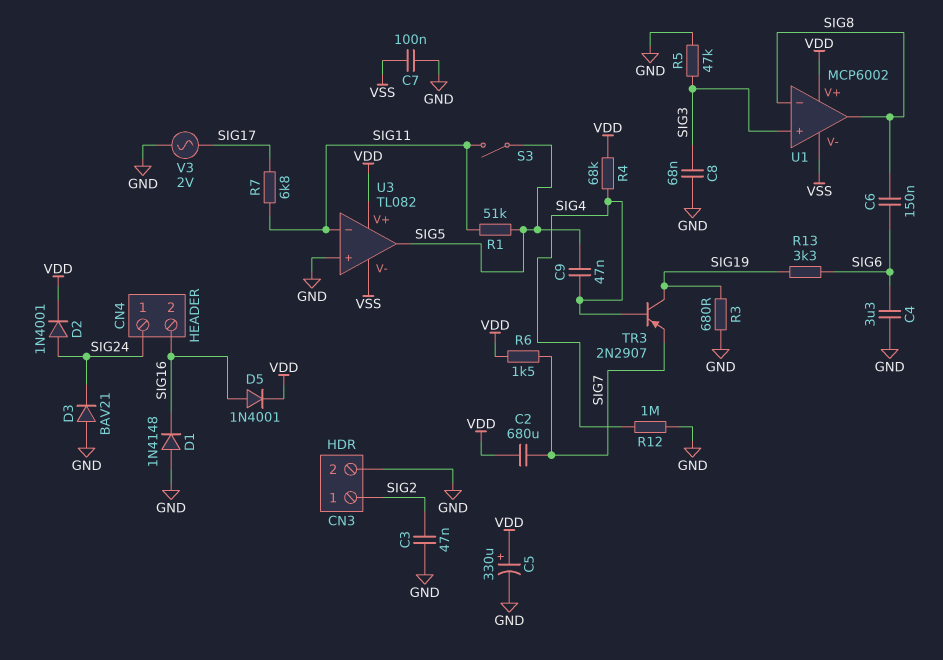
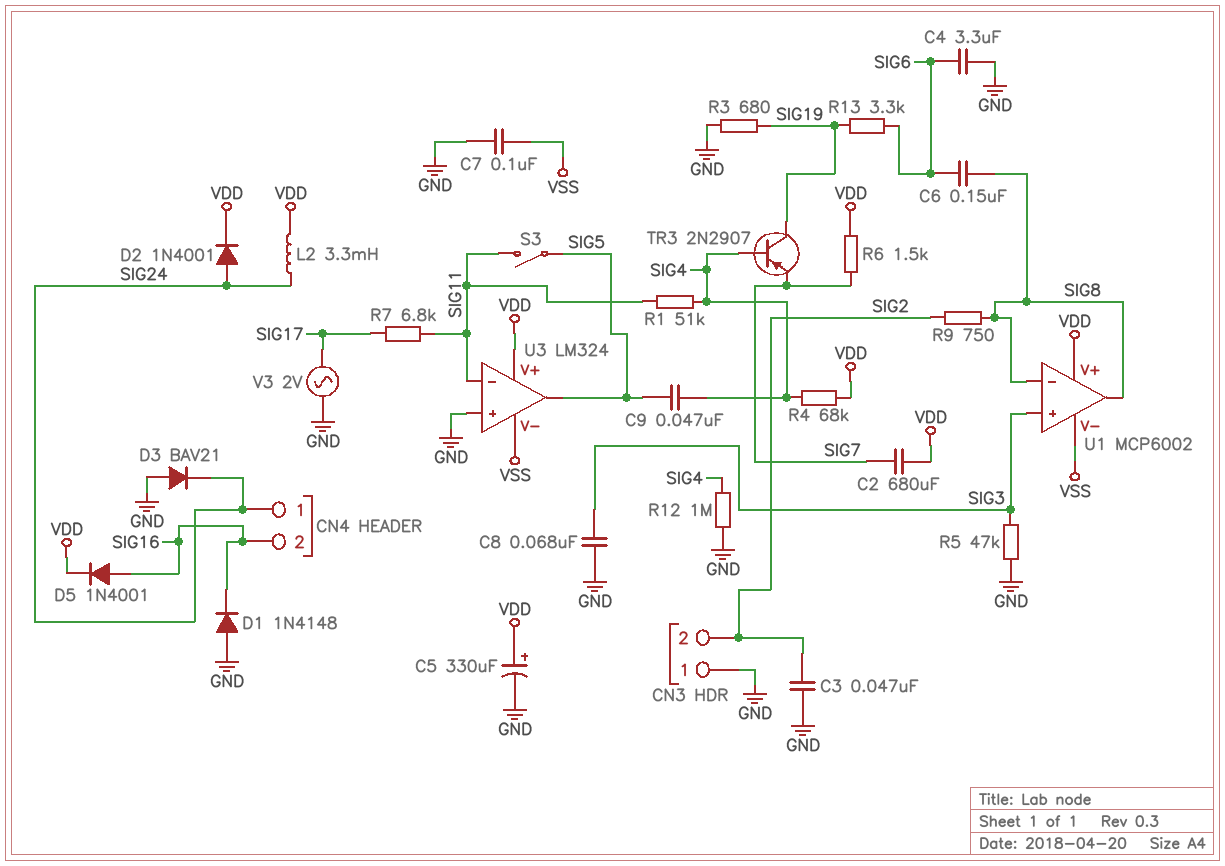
CN3 pin 1: SIG2 -> GND
CN3 pin 2: GND -> SIG2
L2: none -> 3.3mH (SIG24, VDD)
R1: 51k (SIG5, SIG11) -> 51k (SIG4, SIG11)
R9: none -> 750 (SIG2, SIG8)
U3: TL082 -> LM324

